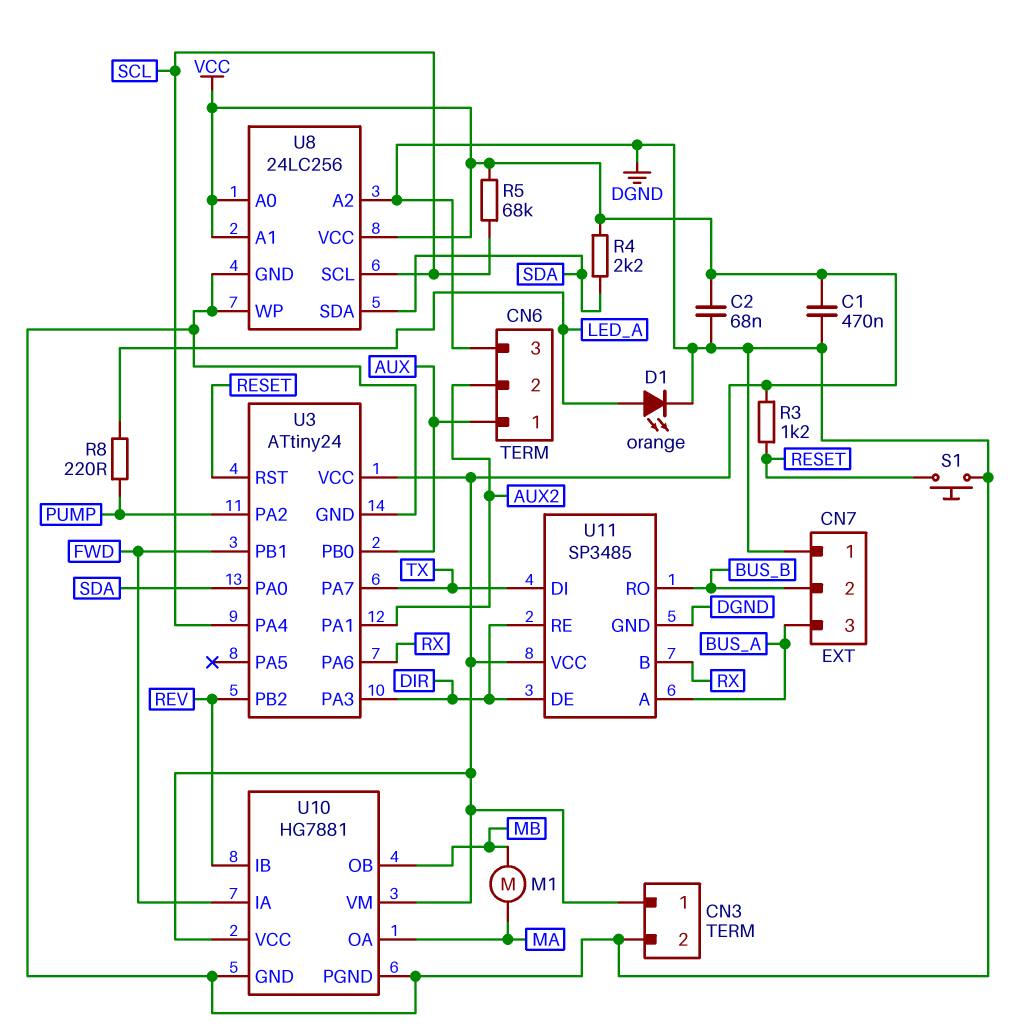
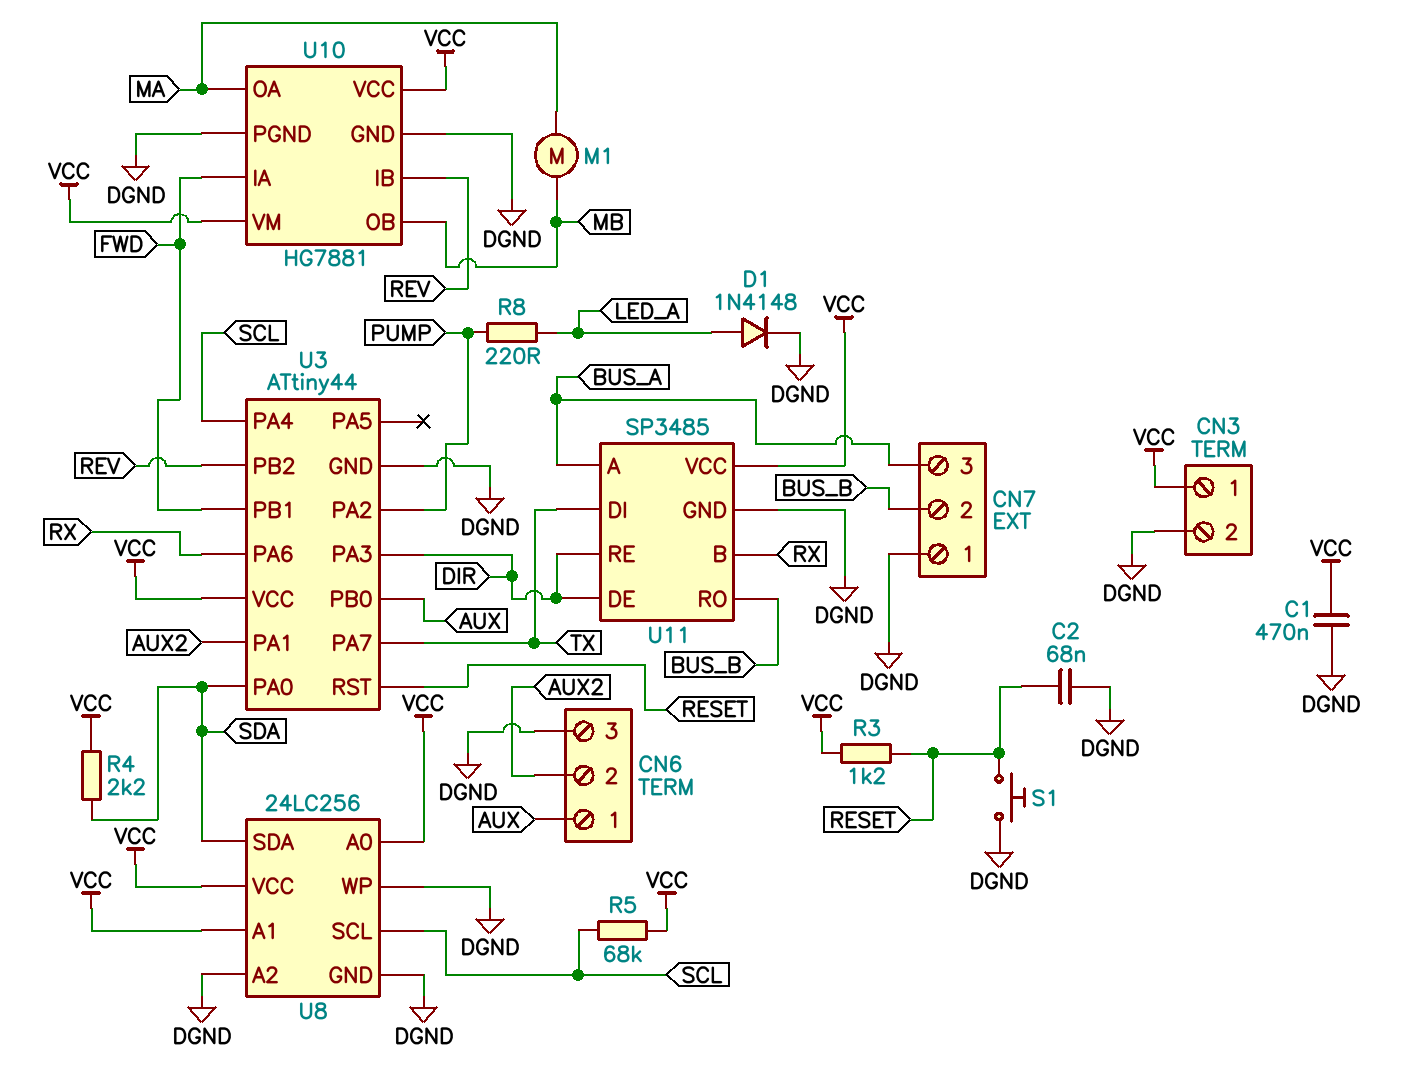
C2: 68nF (DGND, VCC) -> 68nF (DGND, RESET)
D1: LED orange (A LED_A, K DGND) -> diode 1N4148 (A LED_A, K DGND)
U3: ATtiny24 -> ATtiny44

